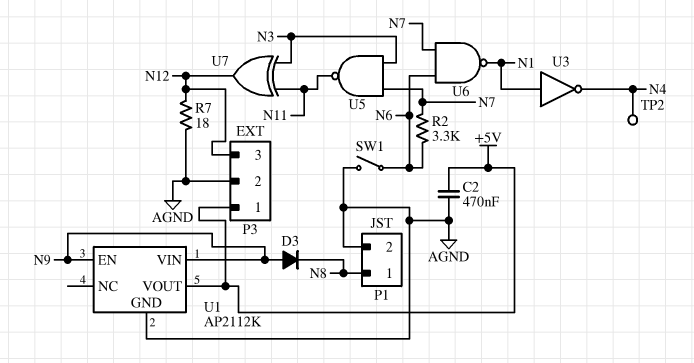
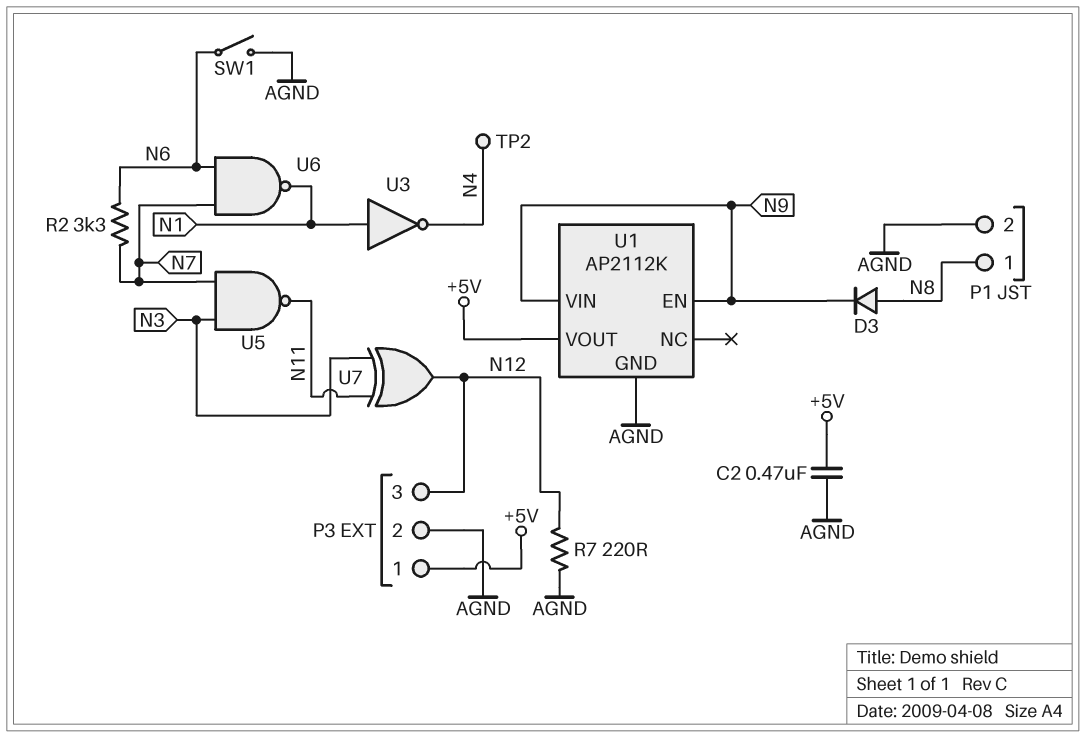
D3: diode (A N9, K N8) -> diode (A N8, K N9)
R7: 18 (AGND, N12) -> 220 (AGND, N12)

